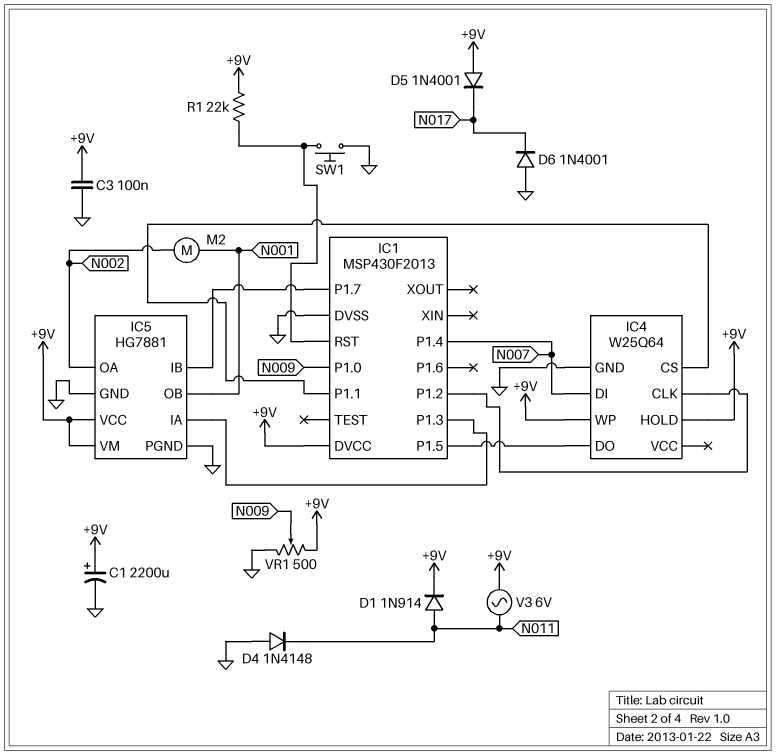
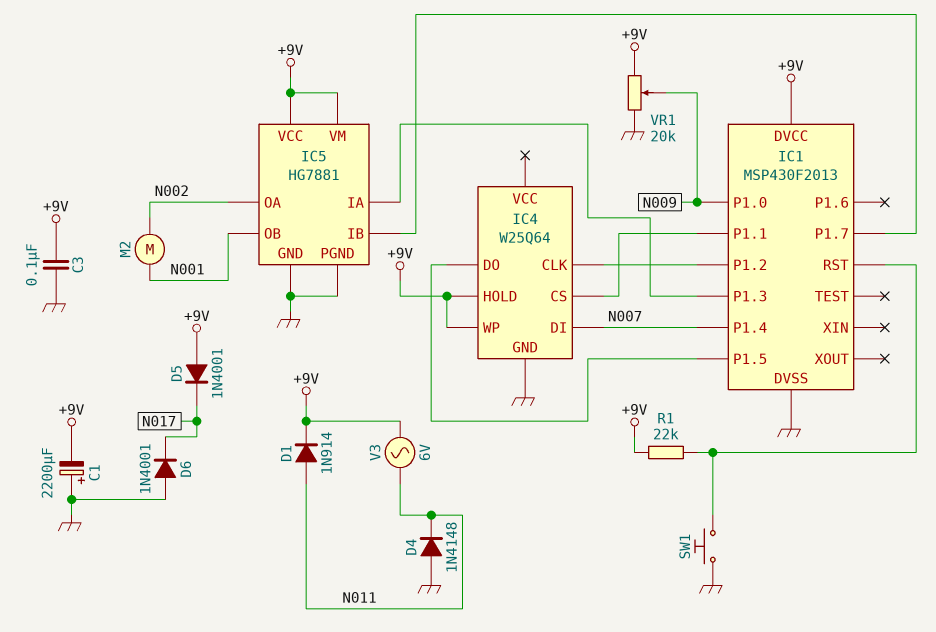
C1: 2200uF (plus +9V, minus GND) -> 2200uF (plus GND, minus +9V)
VR1: 500 (+9V, GND, wiper N009) -> 20k (+9V, GND, wiper N009)

